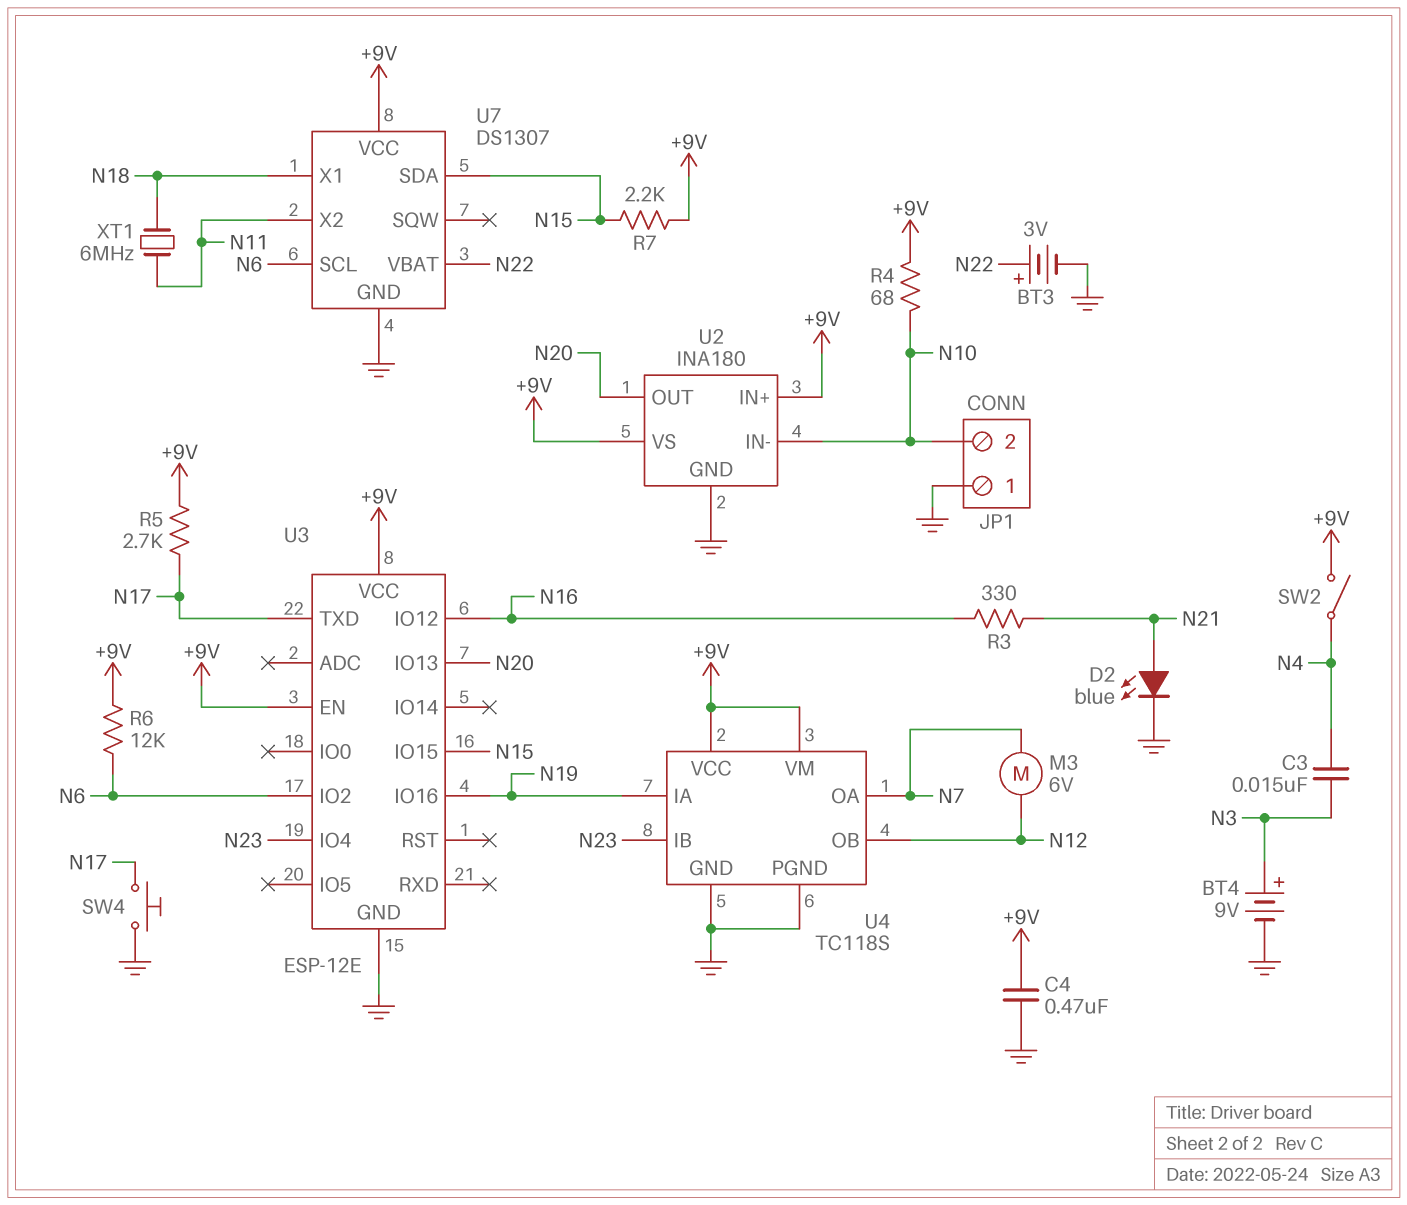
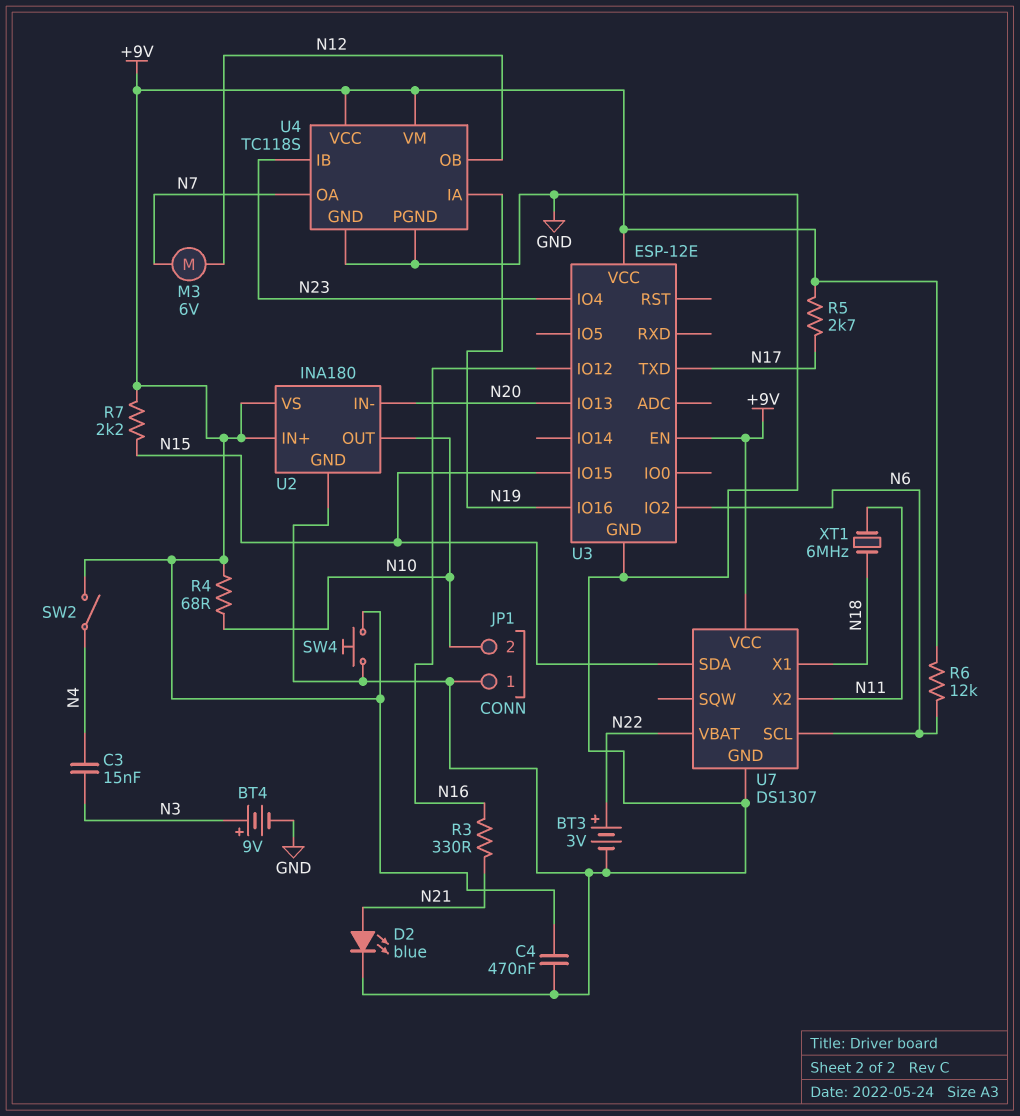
SW4: button (GND, N17) -> button (+9V, GND)
U2 pin IN-: N10 -> N20
U2 pin OUT: N20 -> N10

